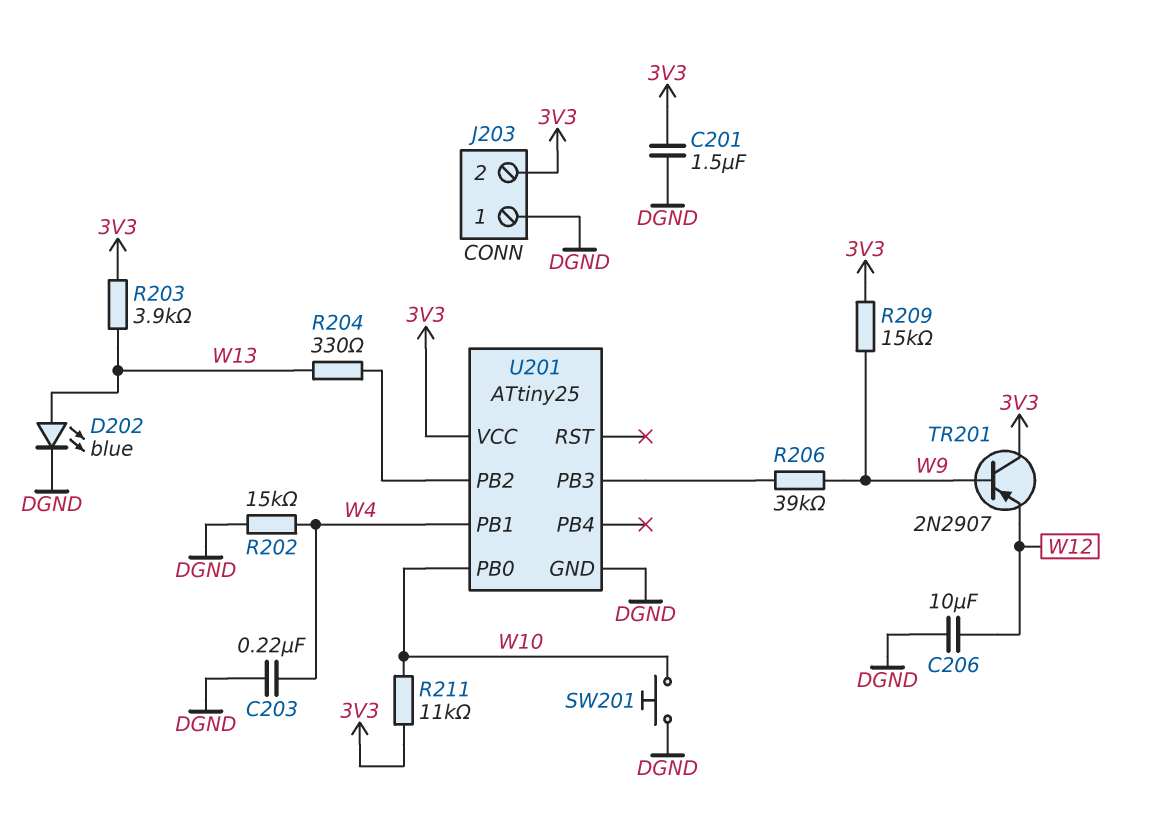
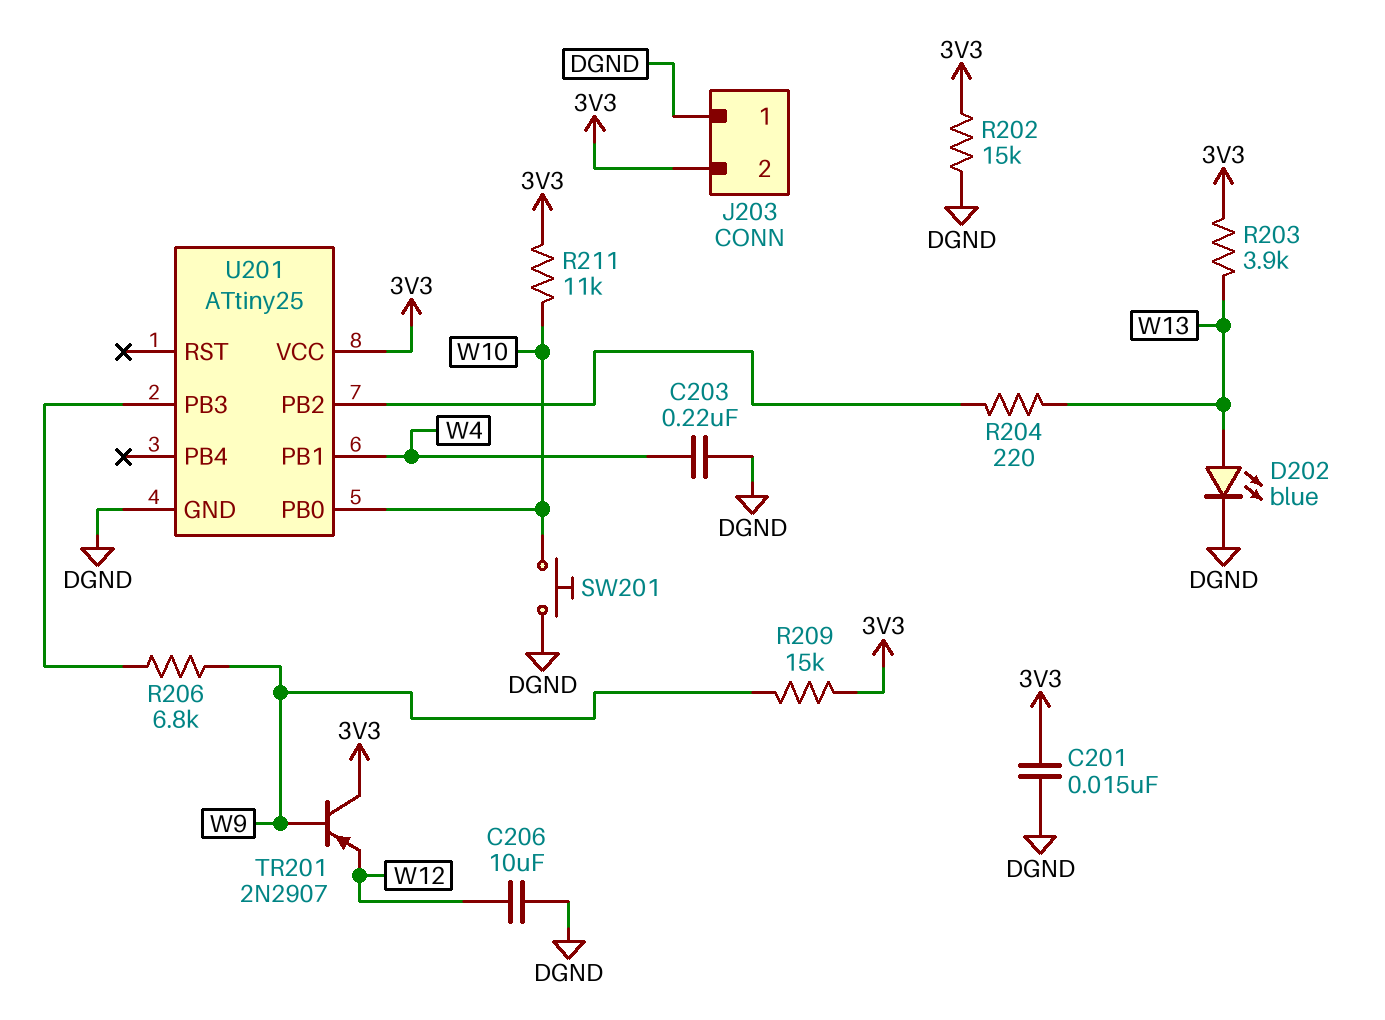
C201: 1.5uF (3V3, DGND) -> 15nF (3V3, DGND)
R202: 15k (DGND, W4) -> 15k (3V3, DGND)
R204: 330 (U201/PB2, W13) -> 220 (U201/PB2, W13)
R206: 39k (U201/PB3, W9) -> 6.8k (U201/PB3, W9)

